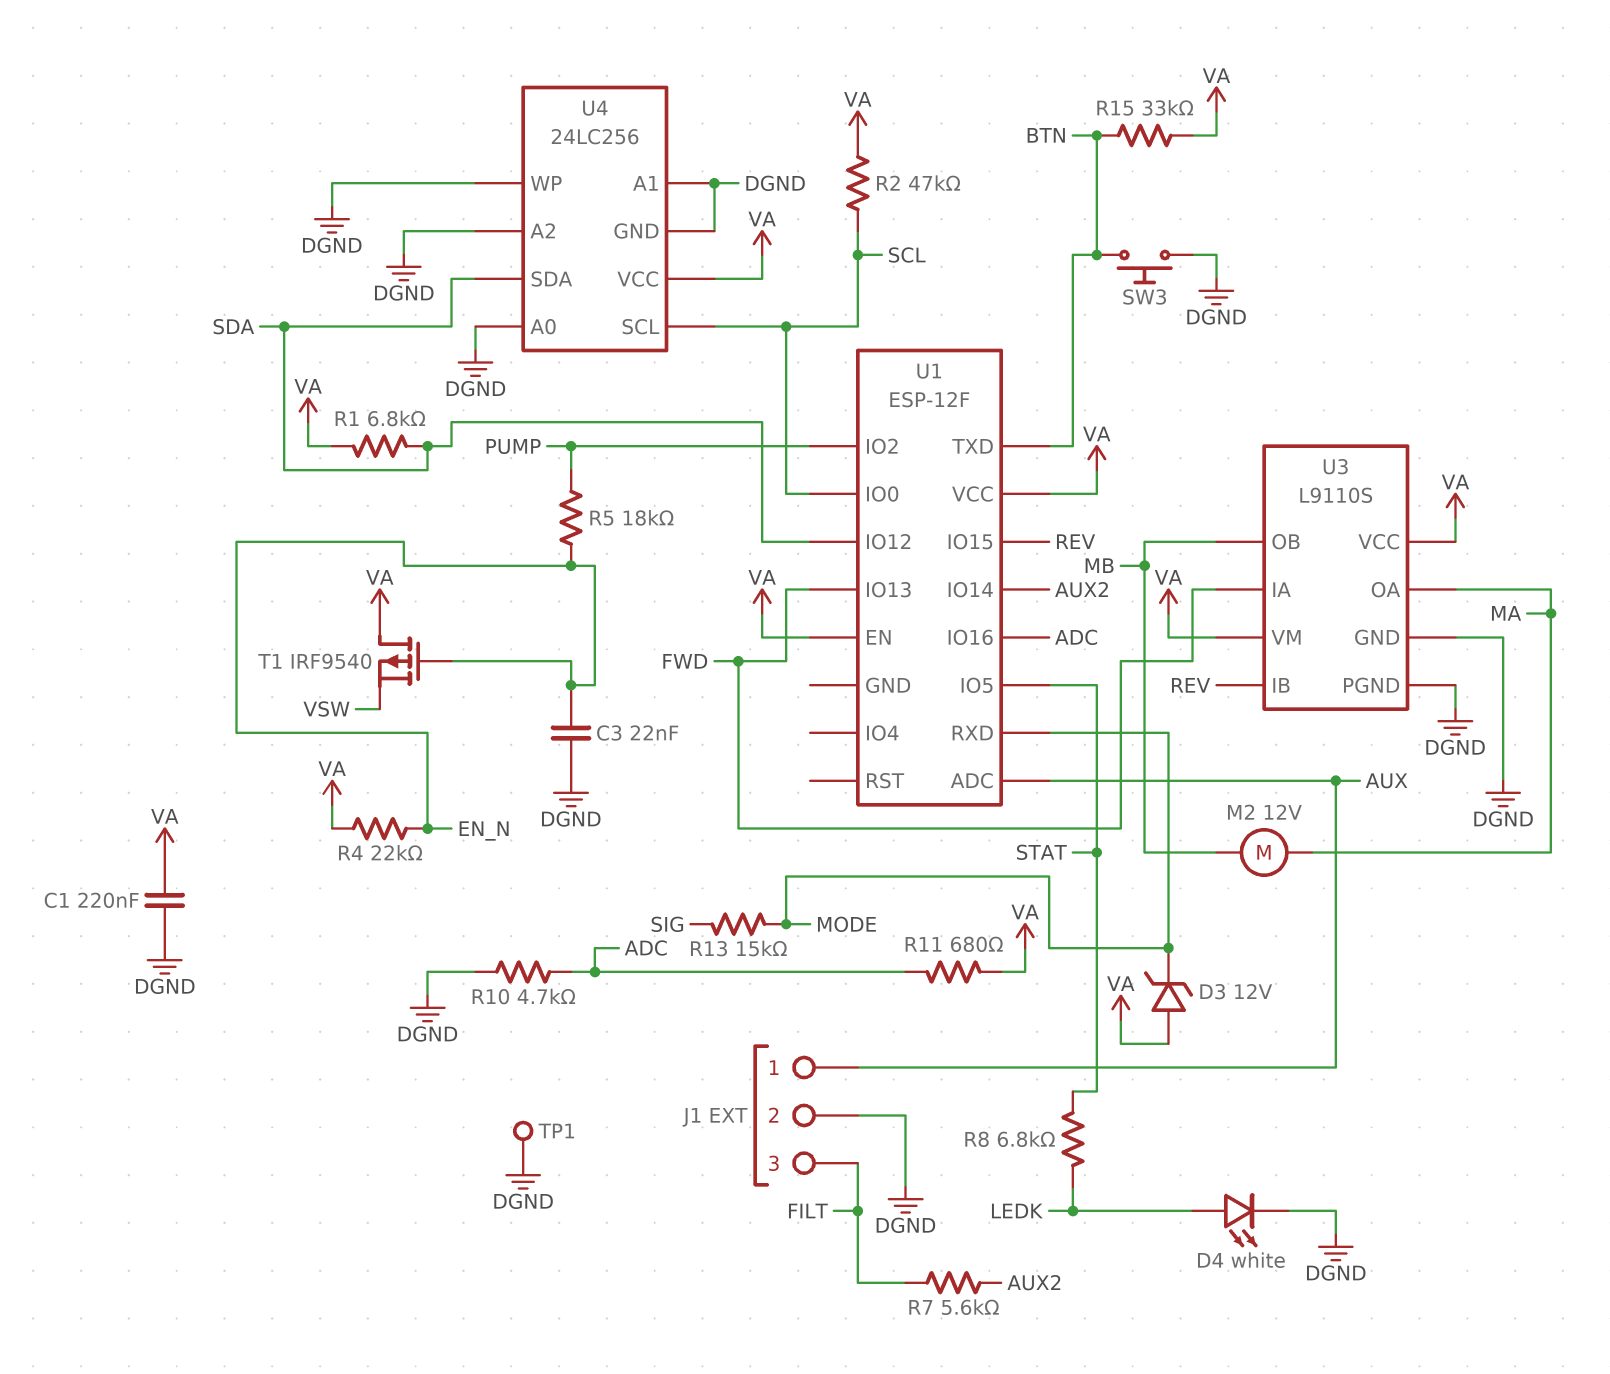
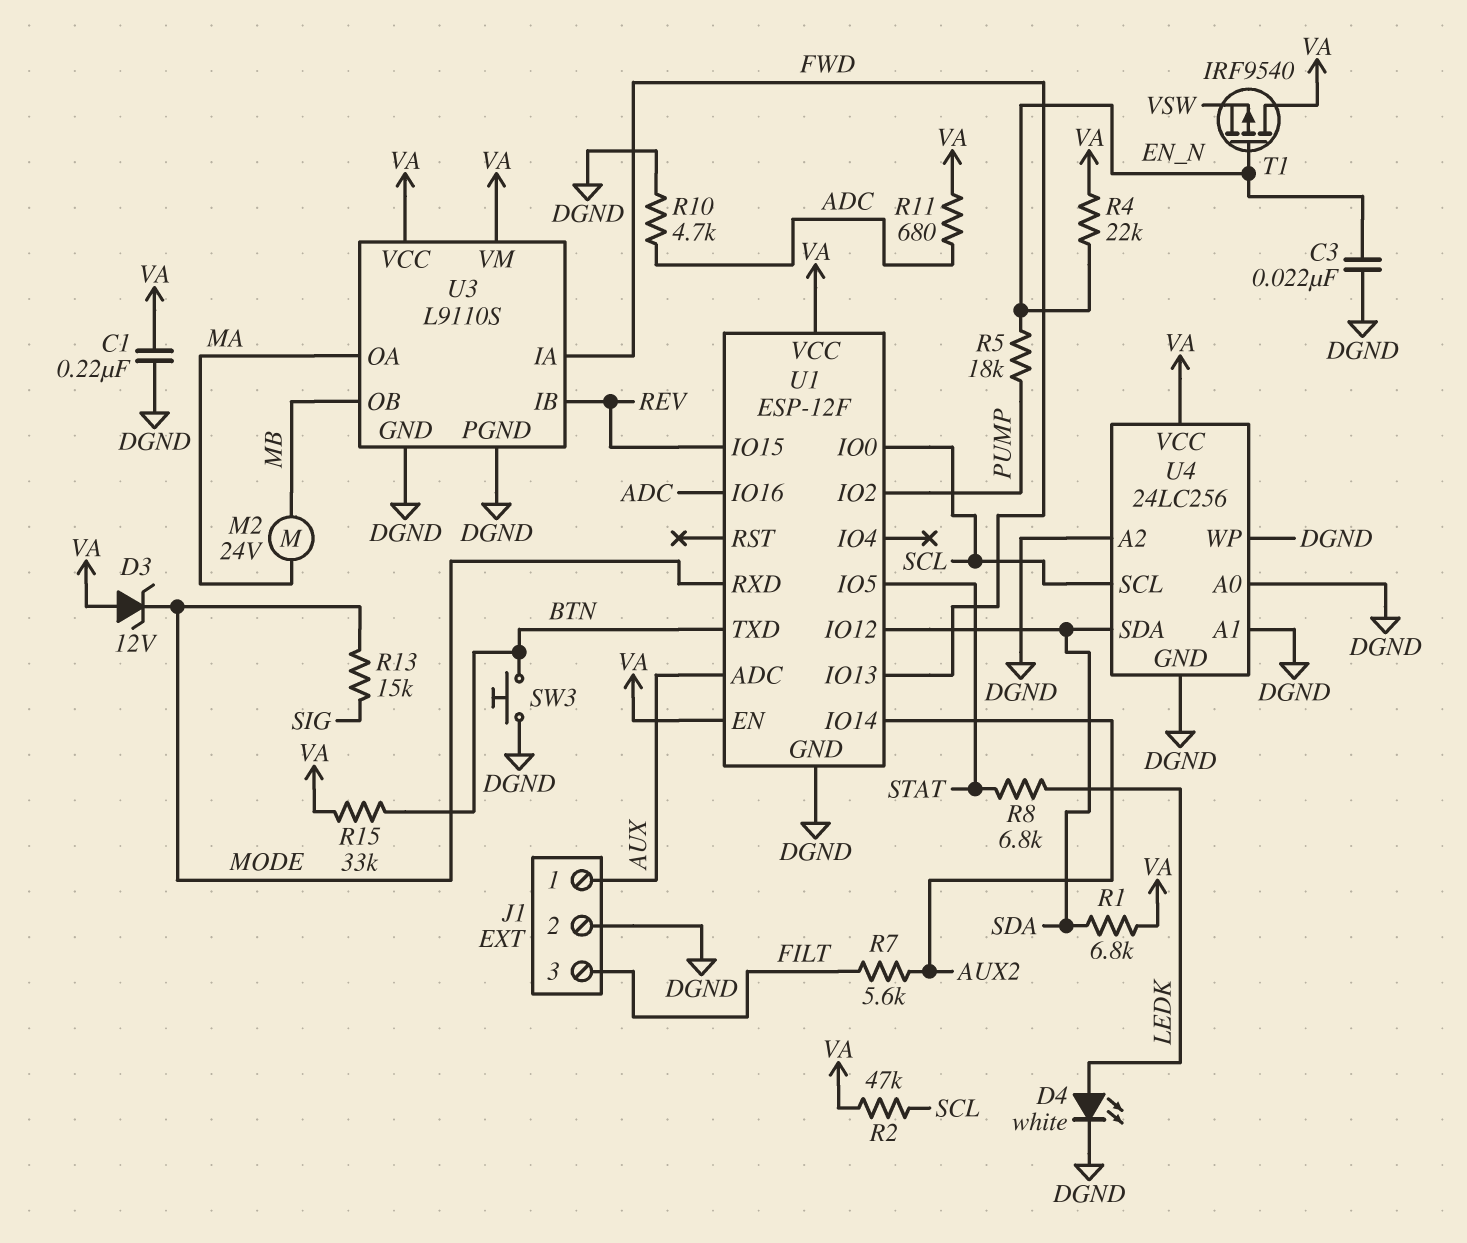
M2: motor 12V (MA, MB) -> motor 24V (MA, MB)
TP1: test point (DGND) -> none
U1 pin GND: none -> DGND

